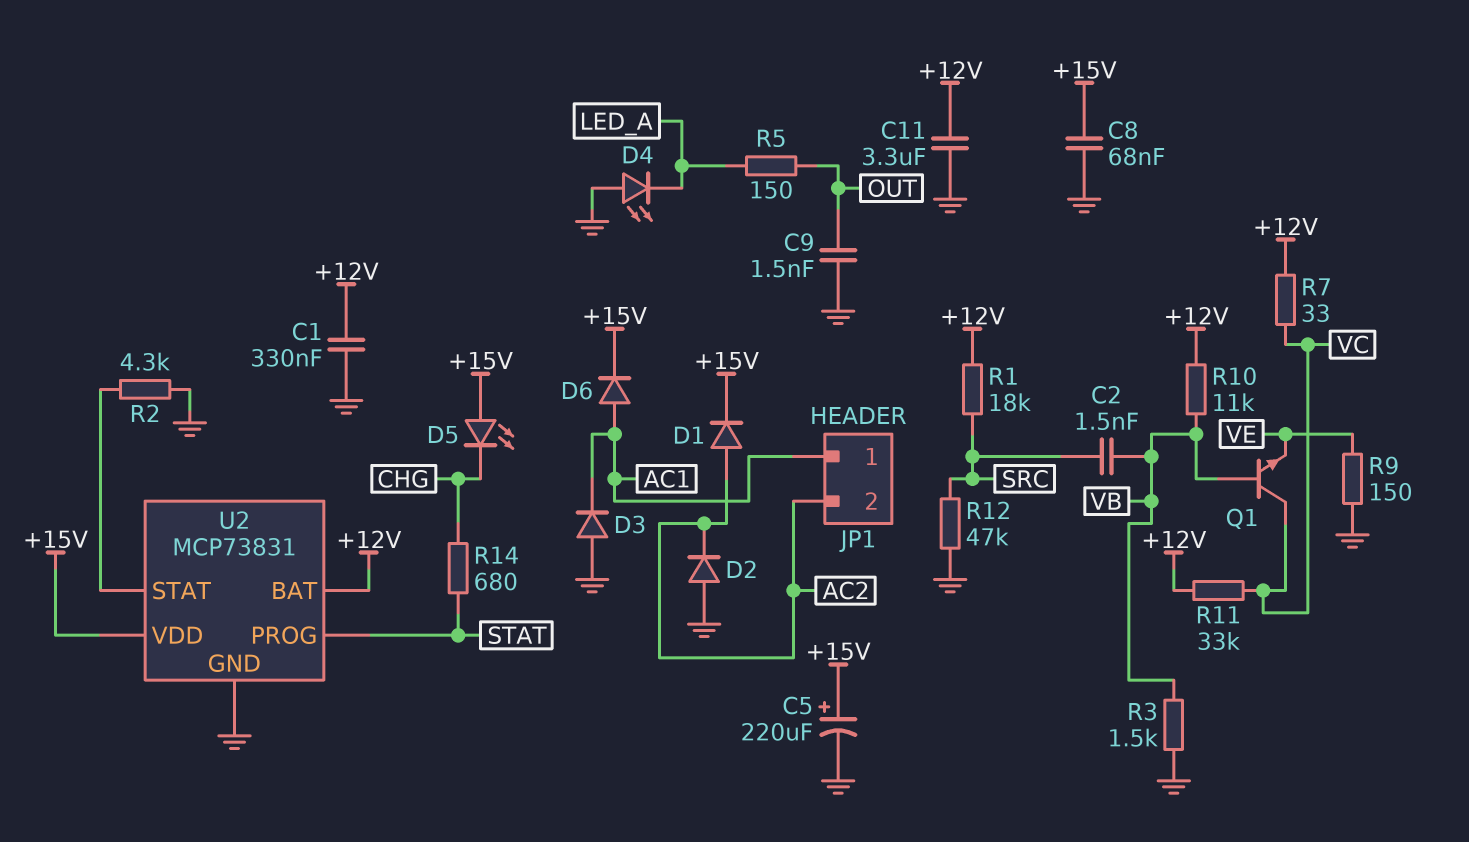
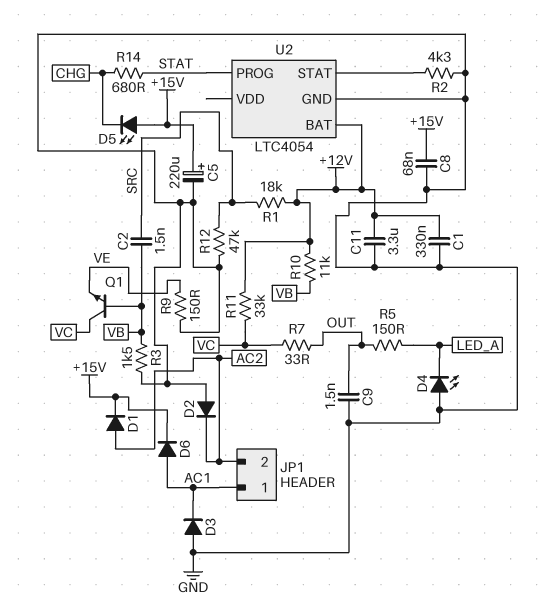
R7: 33 (+12V, VC) -> 33 (OUT, VC)
U2: MCP73831 -> LTC4054
U2 pin VDD: +15V -> none

